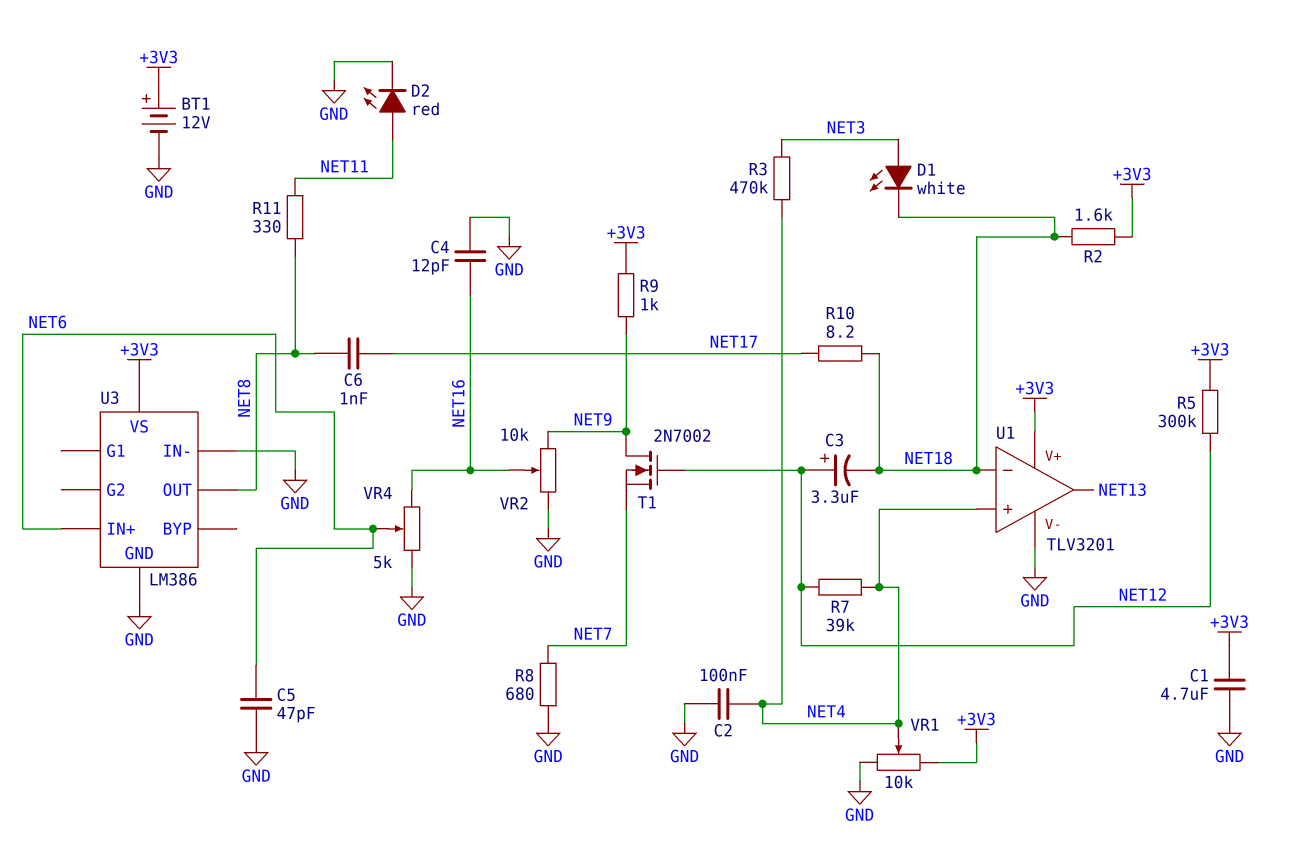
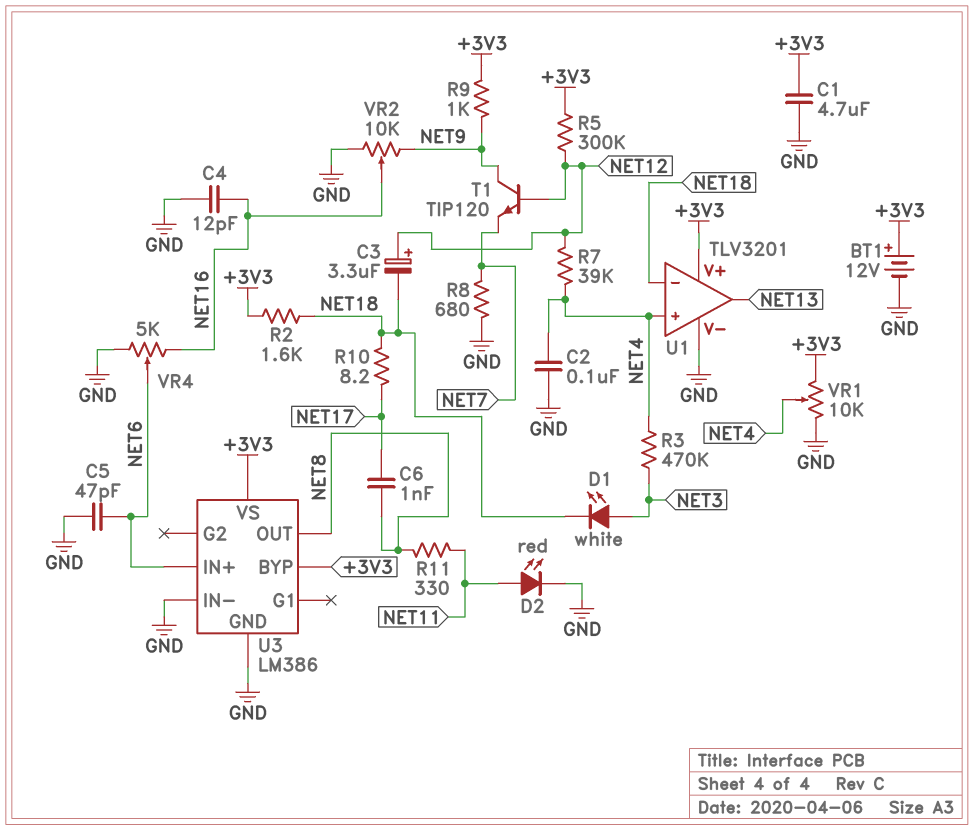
T1: NMOS 2N7002 (G NET12, D NET9, S NET7) -> NPN TIP120 (B NET12, C NET9, E NET7)
U3 pin BYP: none -> +3V3

